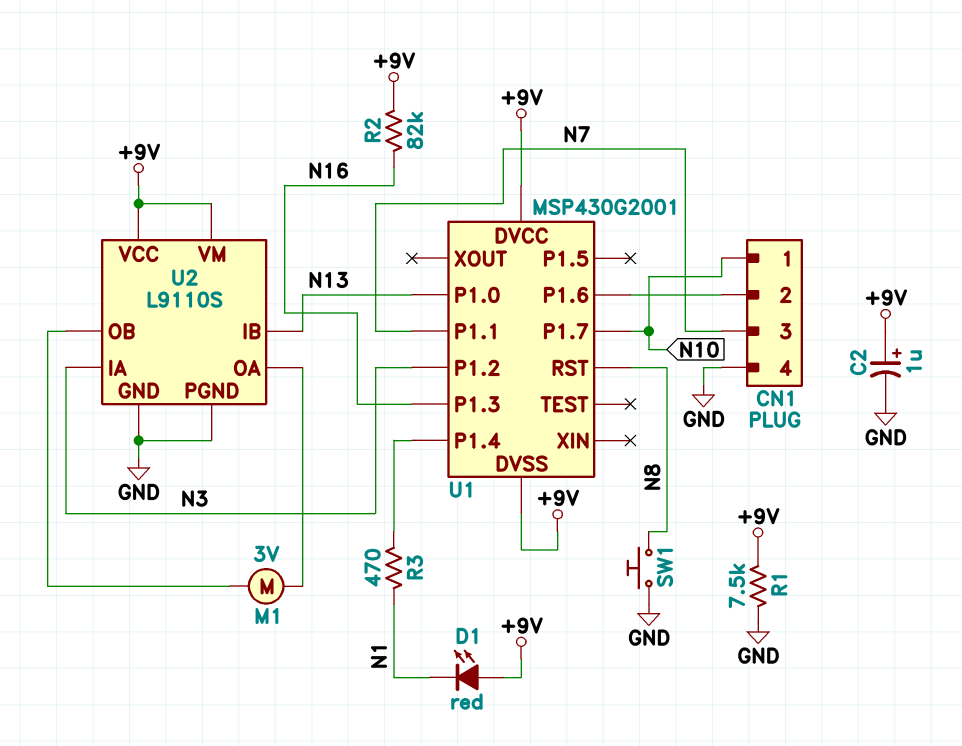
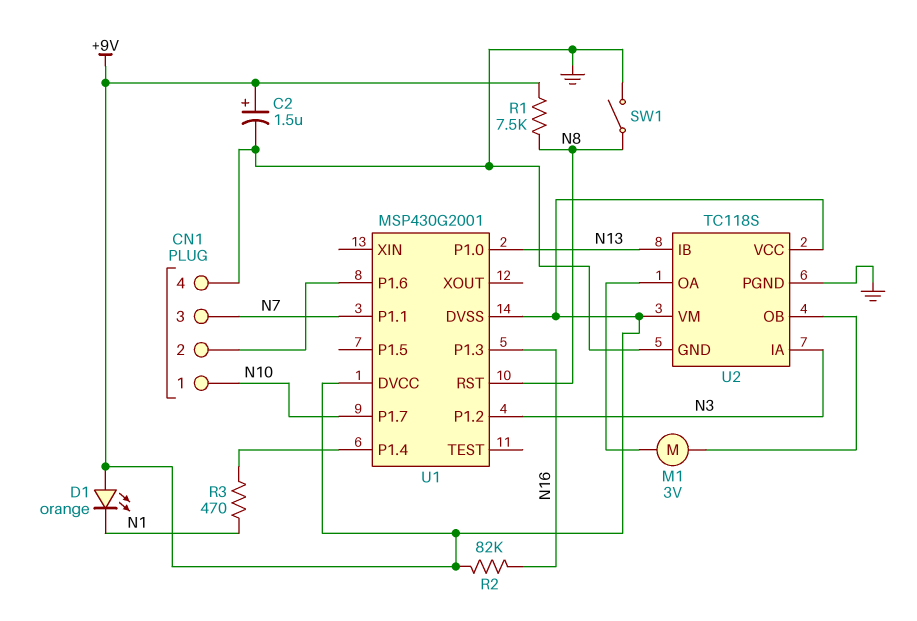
C2: 1uF (plus +9V, minus GND) -> 1.5uF (plus +9V, minus GND)
D1: LED red (A +9V, K N1) -> LED orange (A +9V, K N1)
R1: 7.5k (+9V, GND) -> 7.5k (+9V, N8)
SW1: button (GND, N8) -> switch (GND, N8)
U2: L9110S -> TC118S

